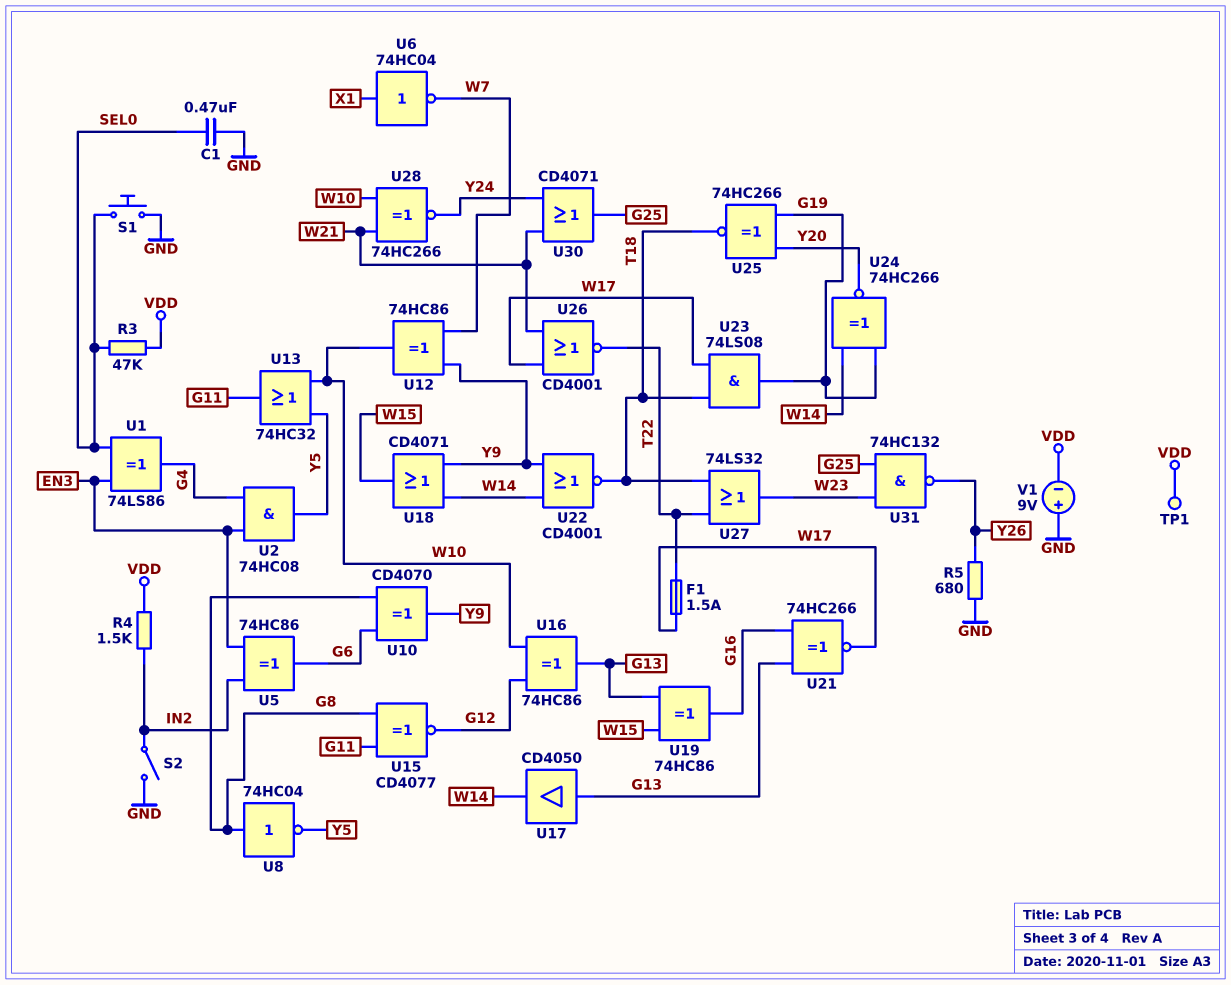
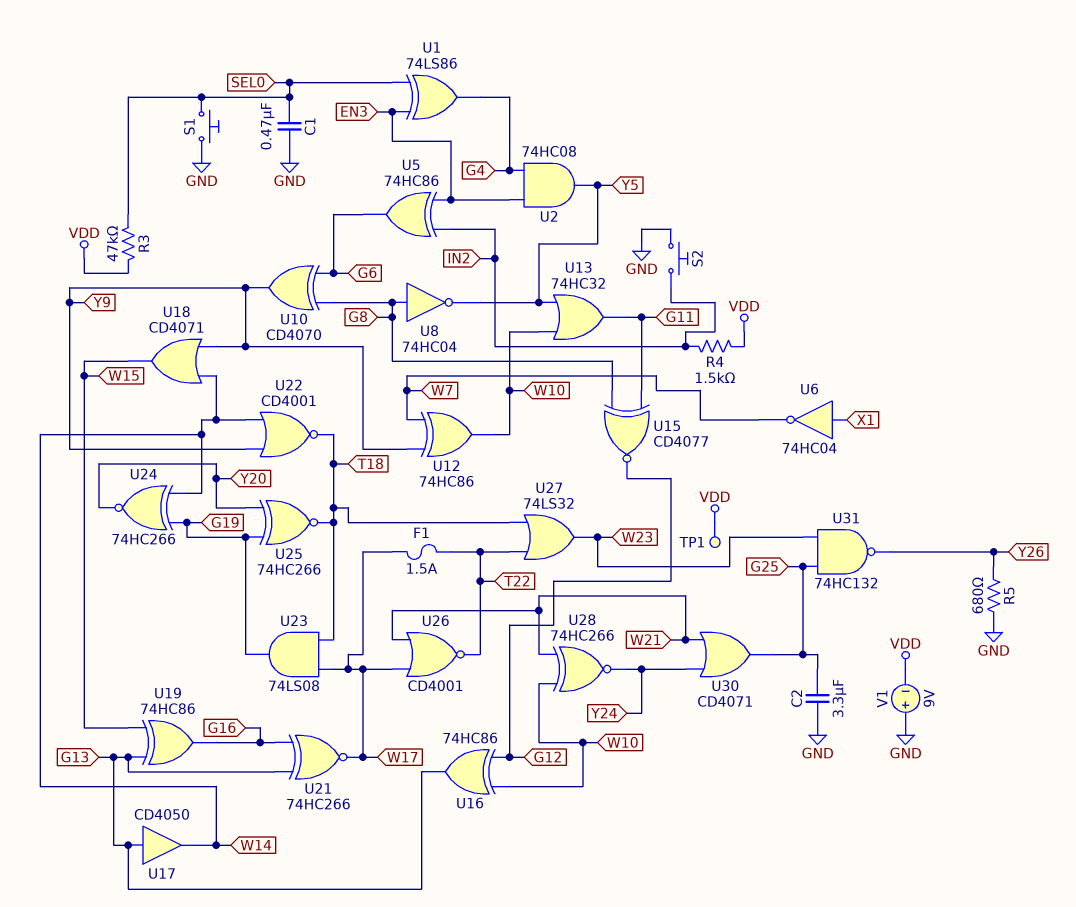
C2: none -> 3.3uF (G25, GND)
S2: switch (GND, IN2) -> button (GND, IN2)

